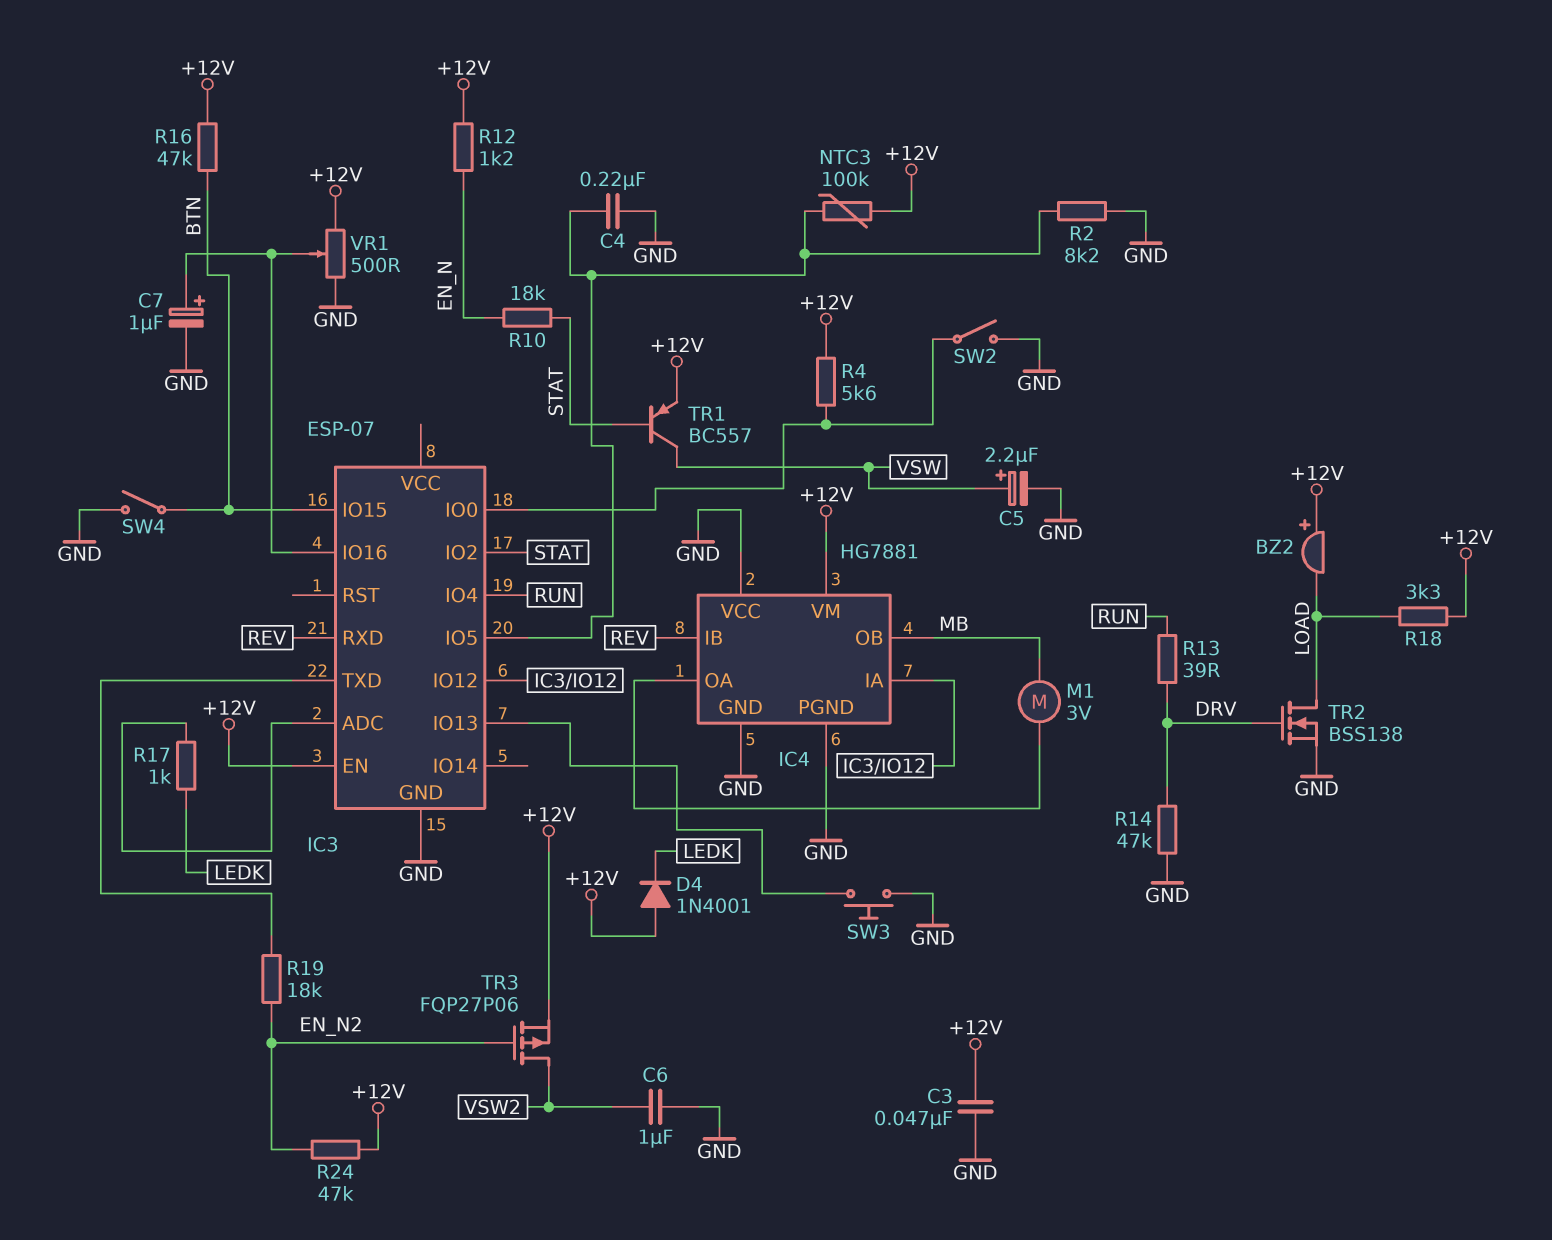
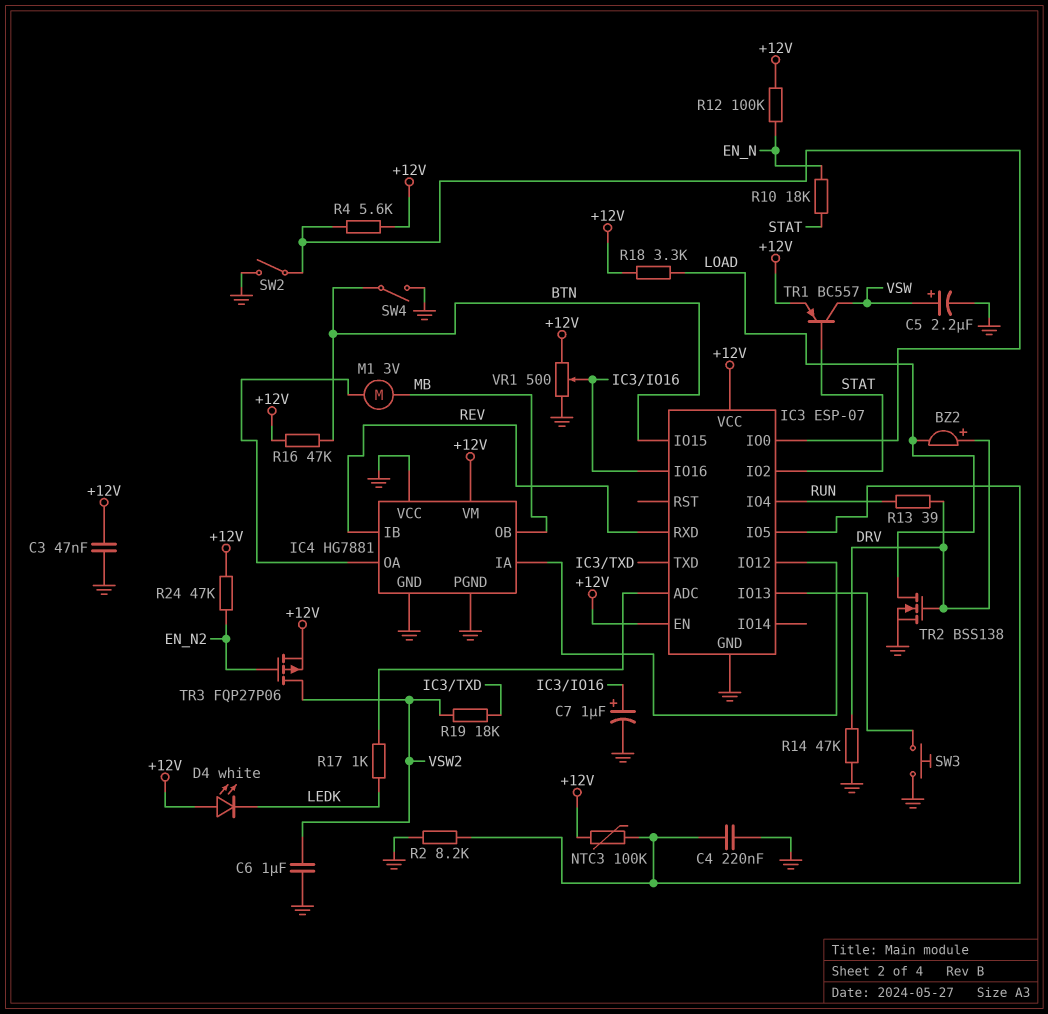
BZ2: buzzer (plus +12V, minus LOAD) -> buzzer (plus DRV, minus LOAD)
D4: diode 1N4001 (A +12V, K LEDK) -> LED white (A +12V, K LEDK)
IC3 pin VCC: none -> +12V
R12: 1.2k (+12V, EN_N) -> 100k (+12V, EN_N)
R19: 18k (EN_N2, IC3/TXD) -> 18k (IC3/TXD, VSW2)

